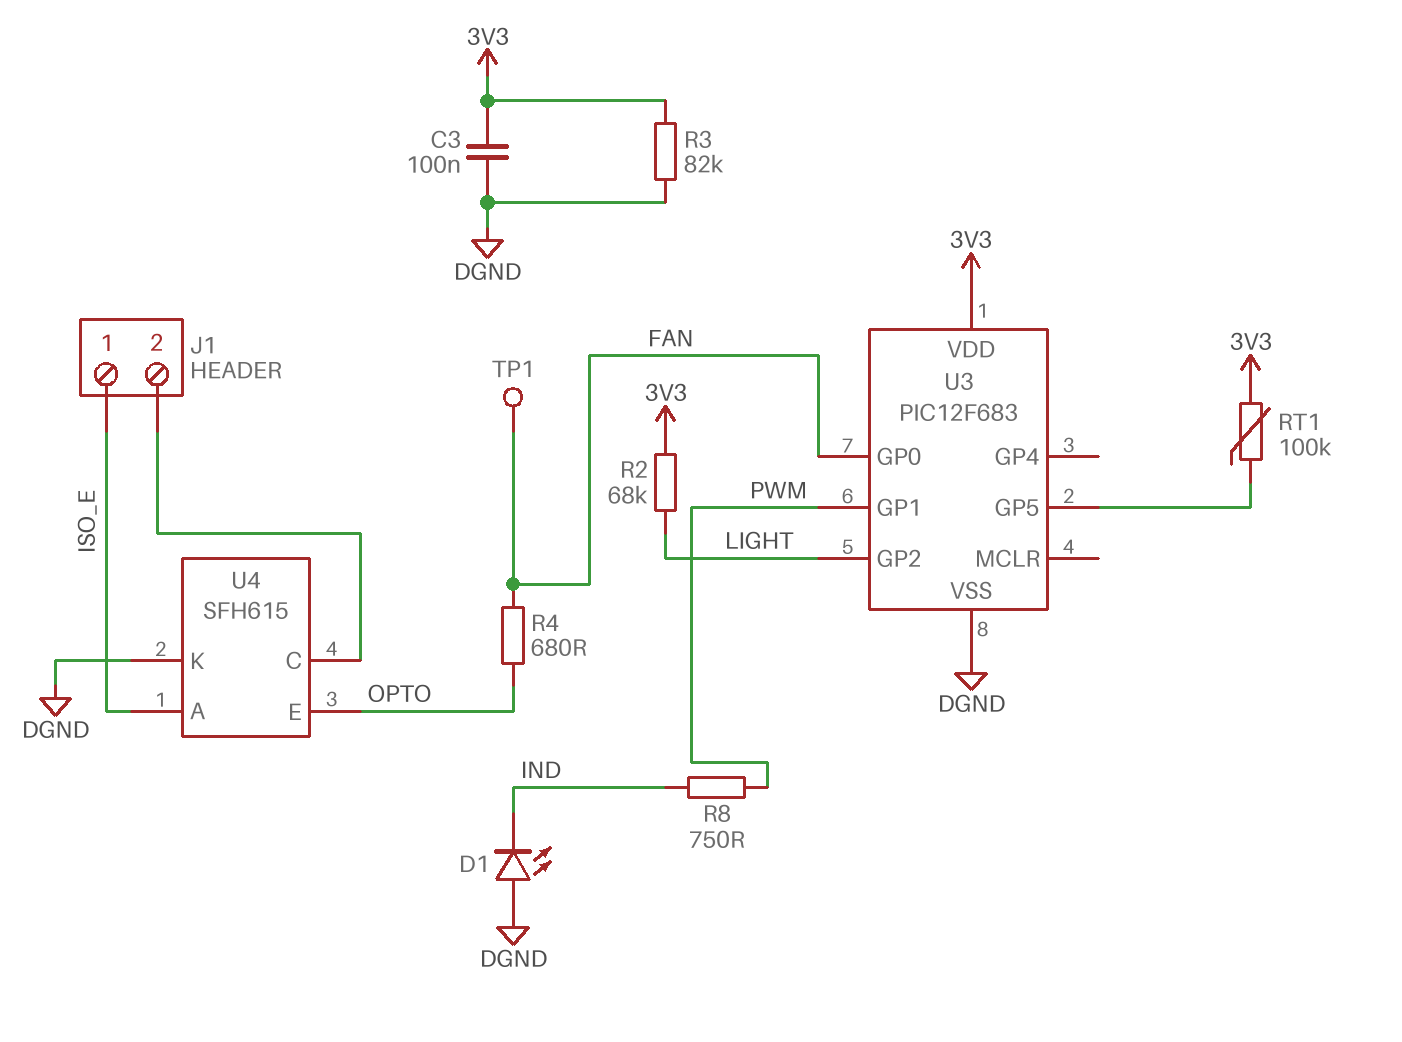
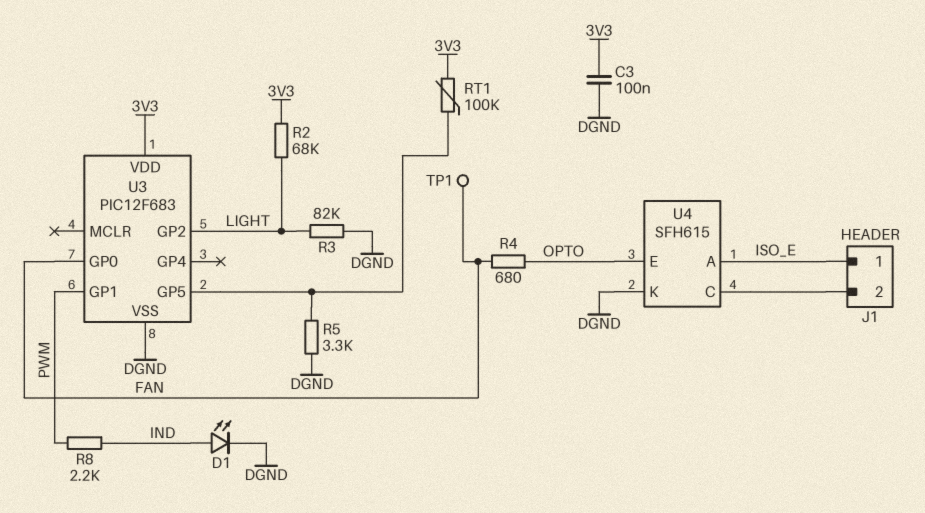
D1: LED (A DGND, K IND) -> LED (A IND, K DGND)
R3: 82k (3V3, DGND) -> 82k (DGND, LIGHT)
R5: none -> 3.3k (DGND, U3/GP5)
R8: 750 (IND, PWM) -> 2.2k (IND, PWM)

